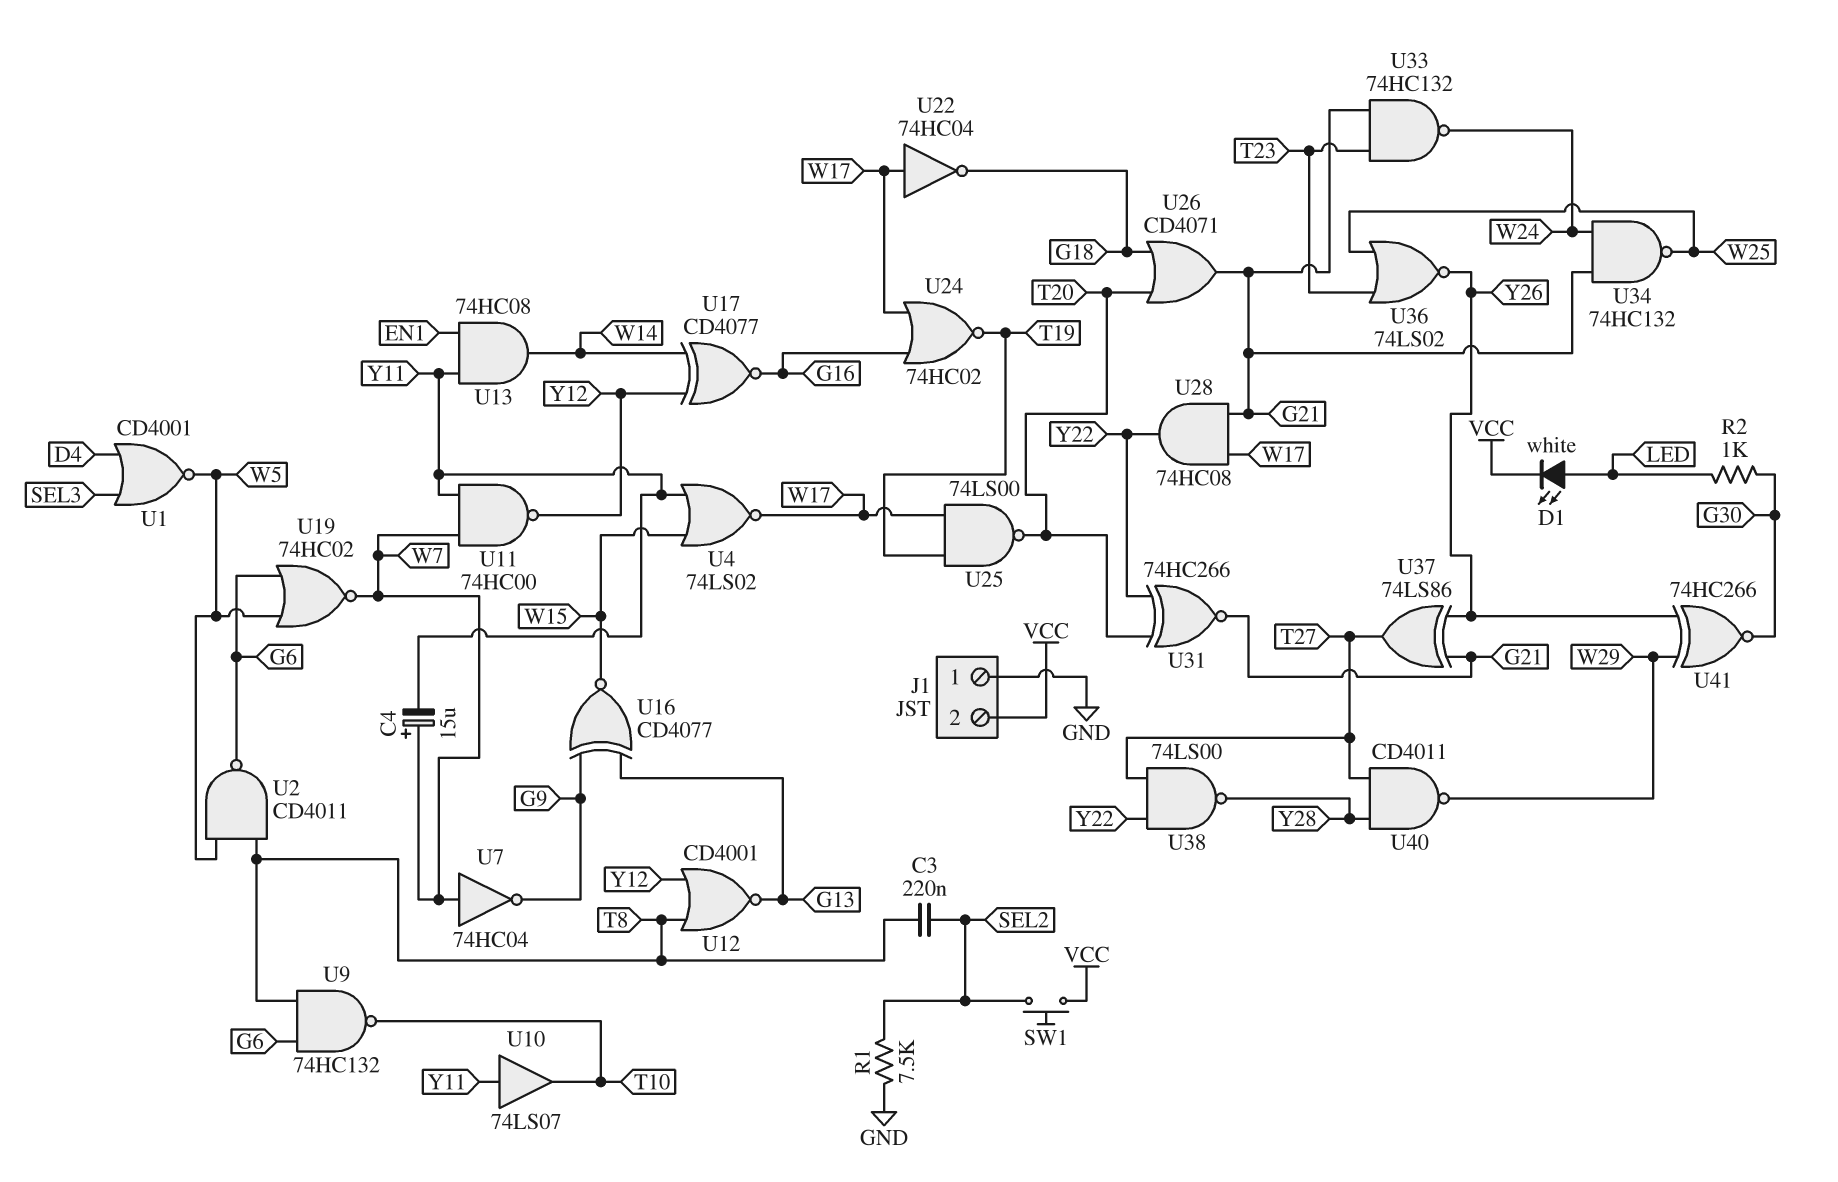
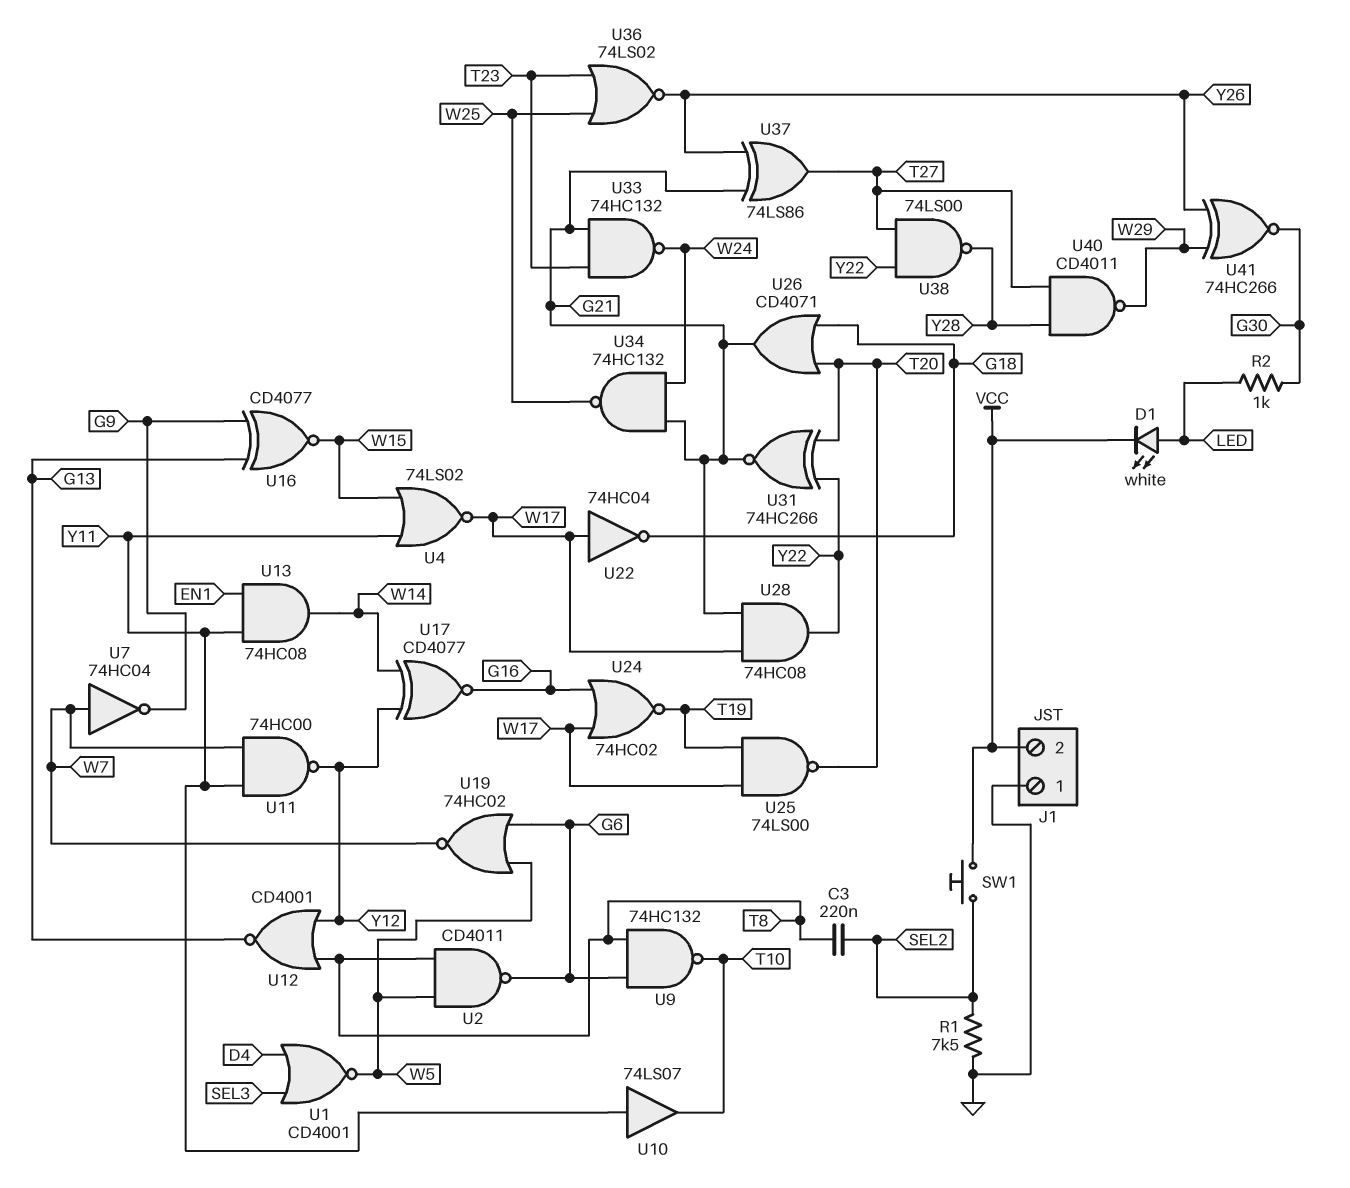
C4: 15uF (plus W7, minus Y11) -> none

